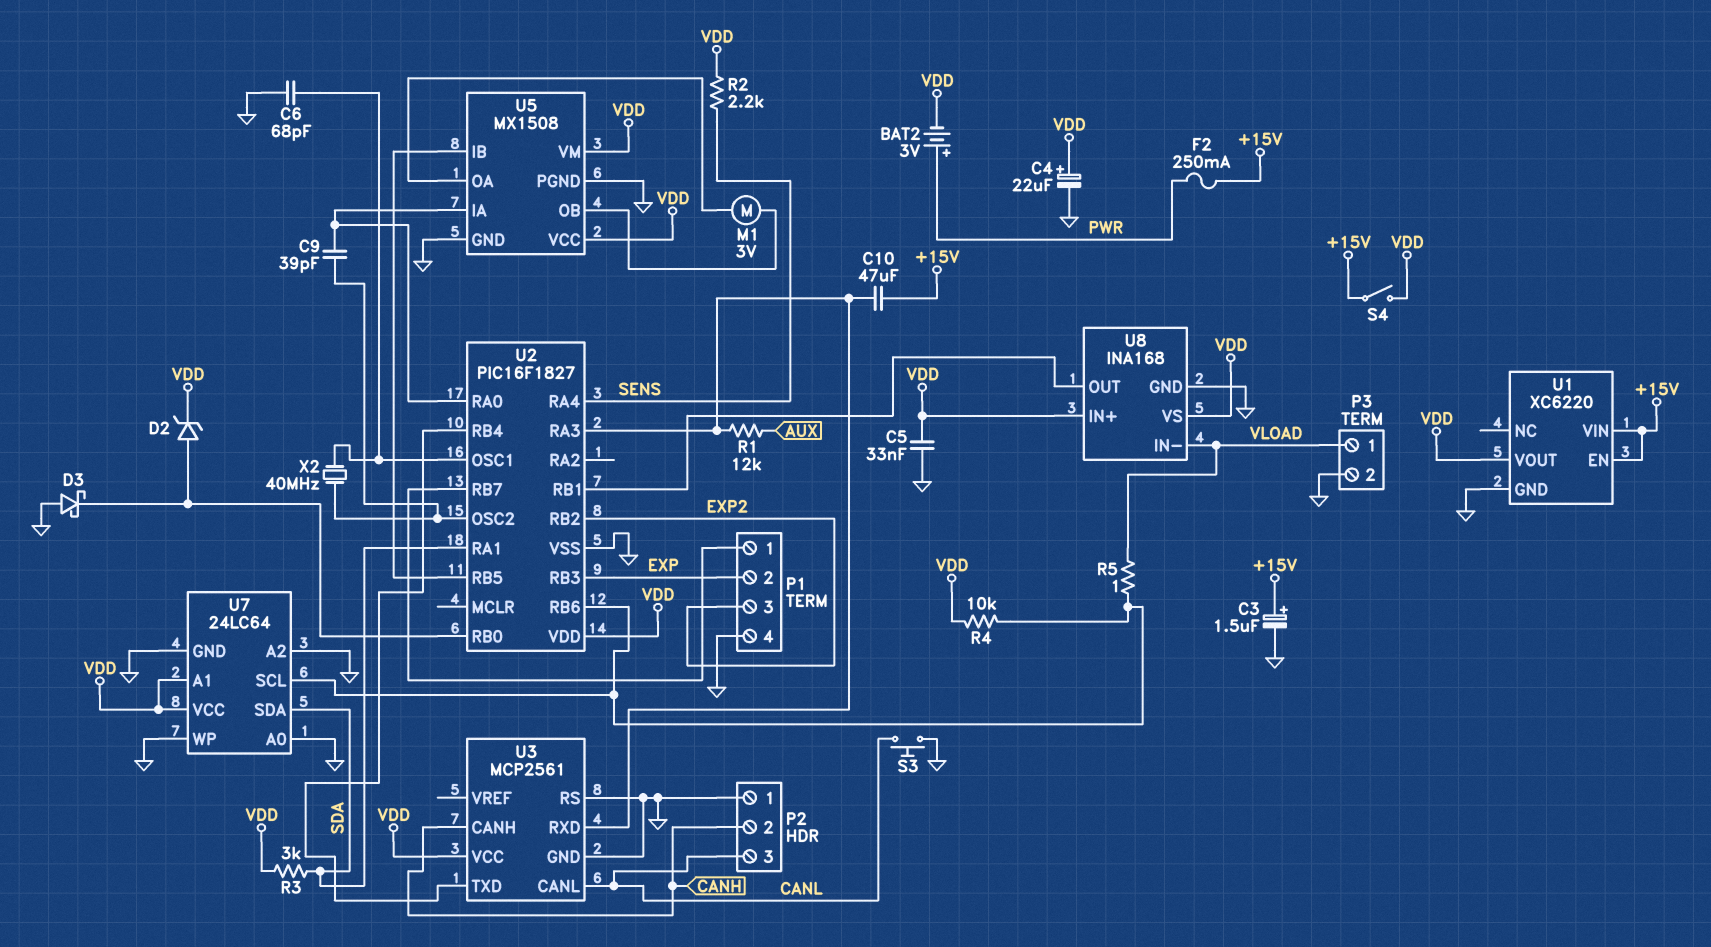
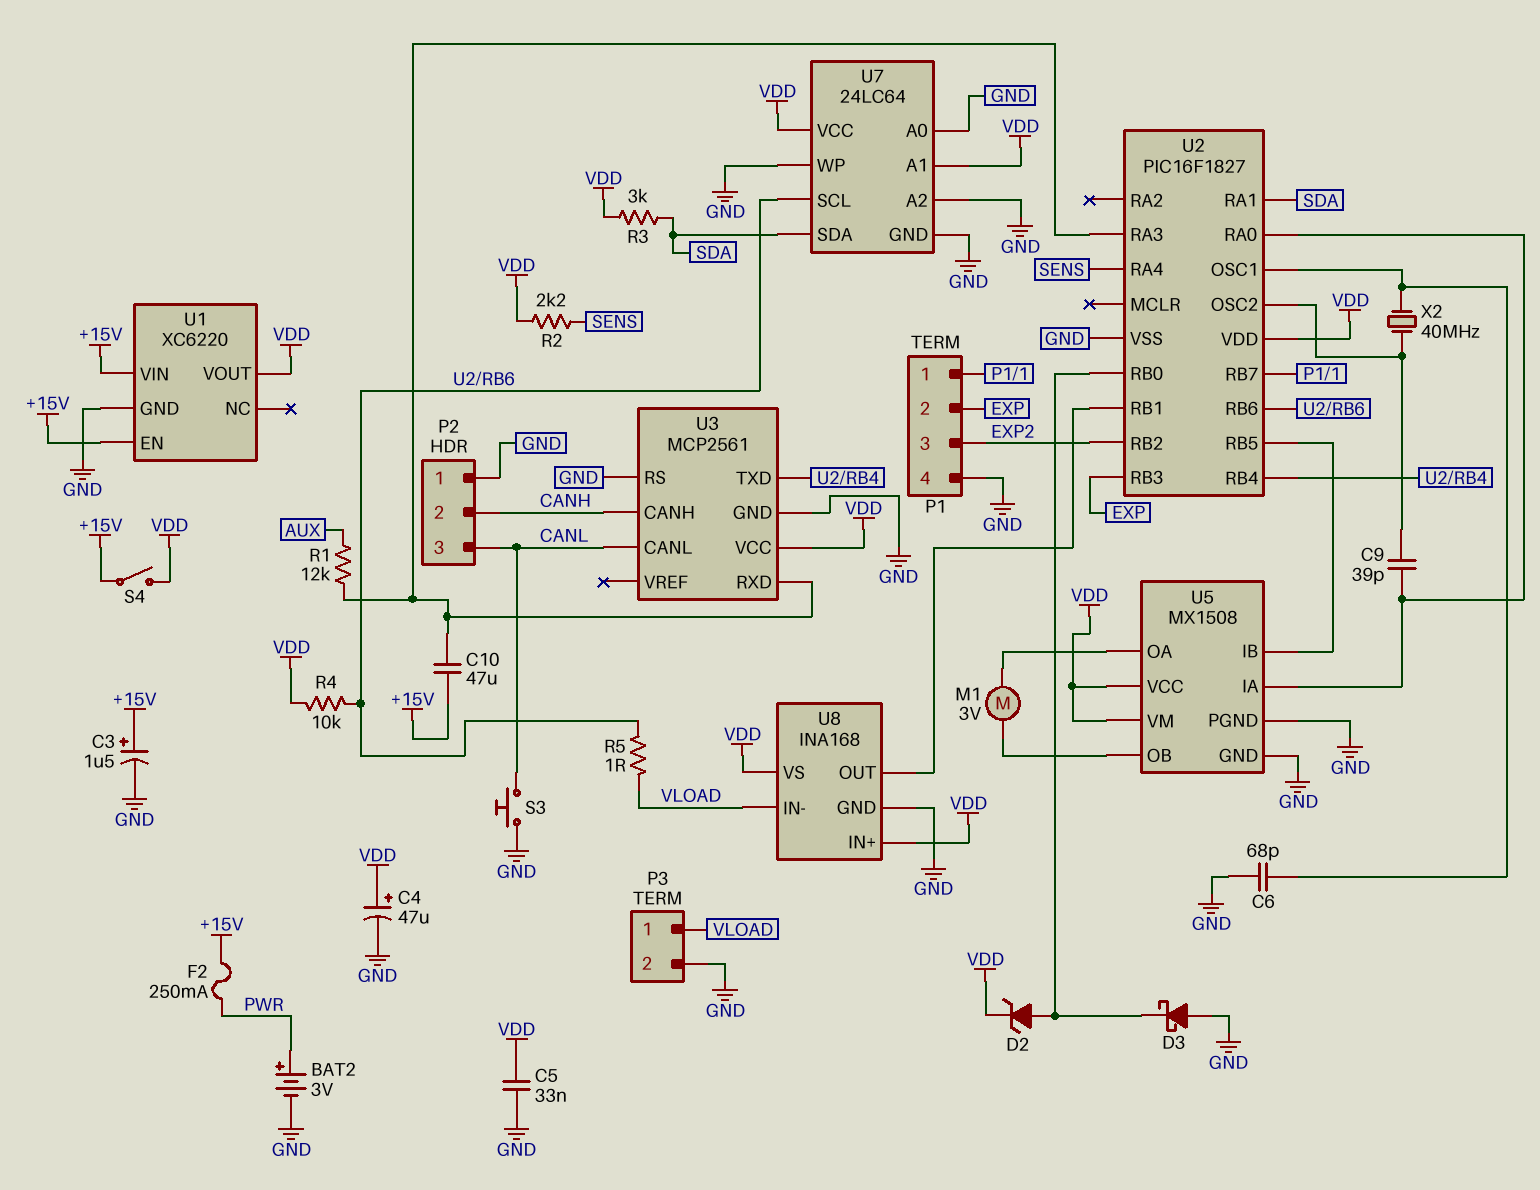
BAT2: 3V (plus PWR, minus VDD) -> 3V (plus PWR, minus GND)
C4: 22uF (plus VDD, minus GND) -> 47uF (plus VDD, minus GND)

